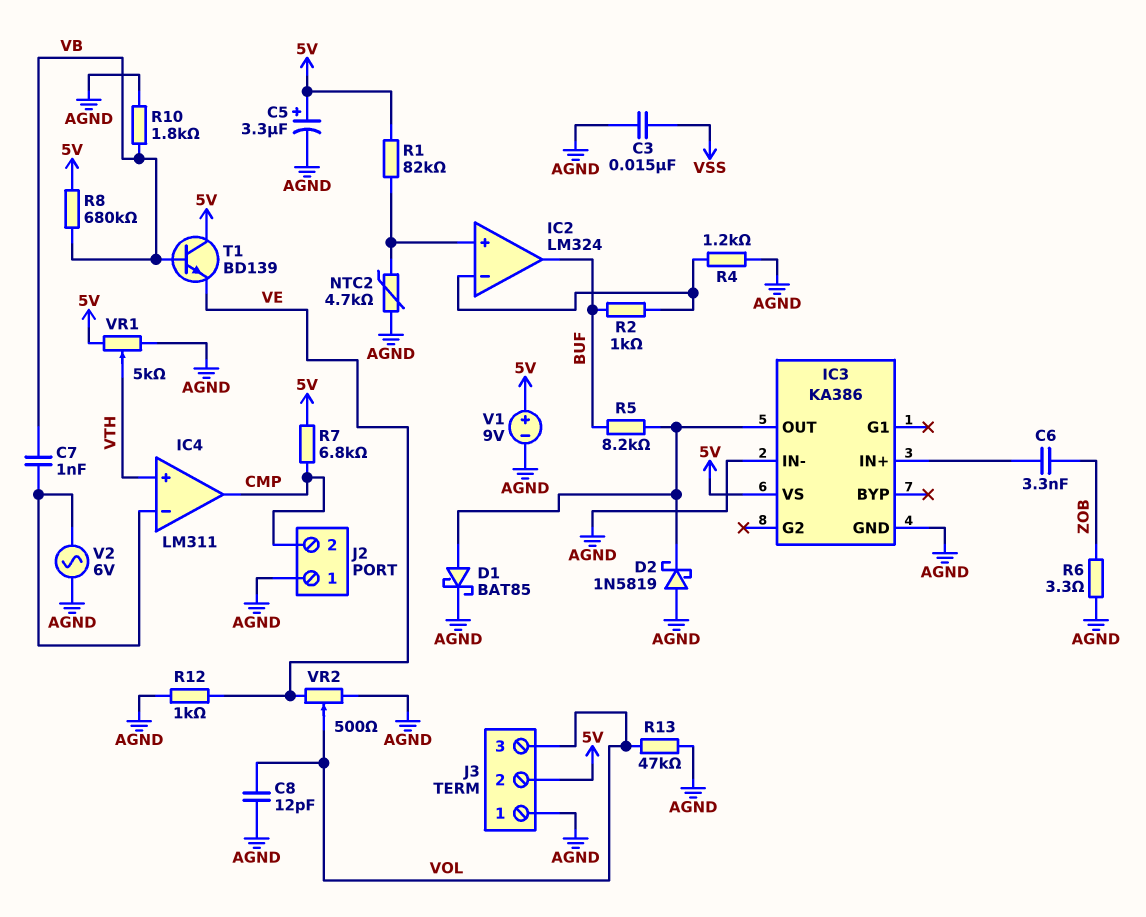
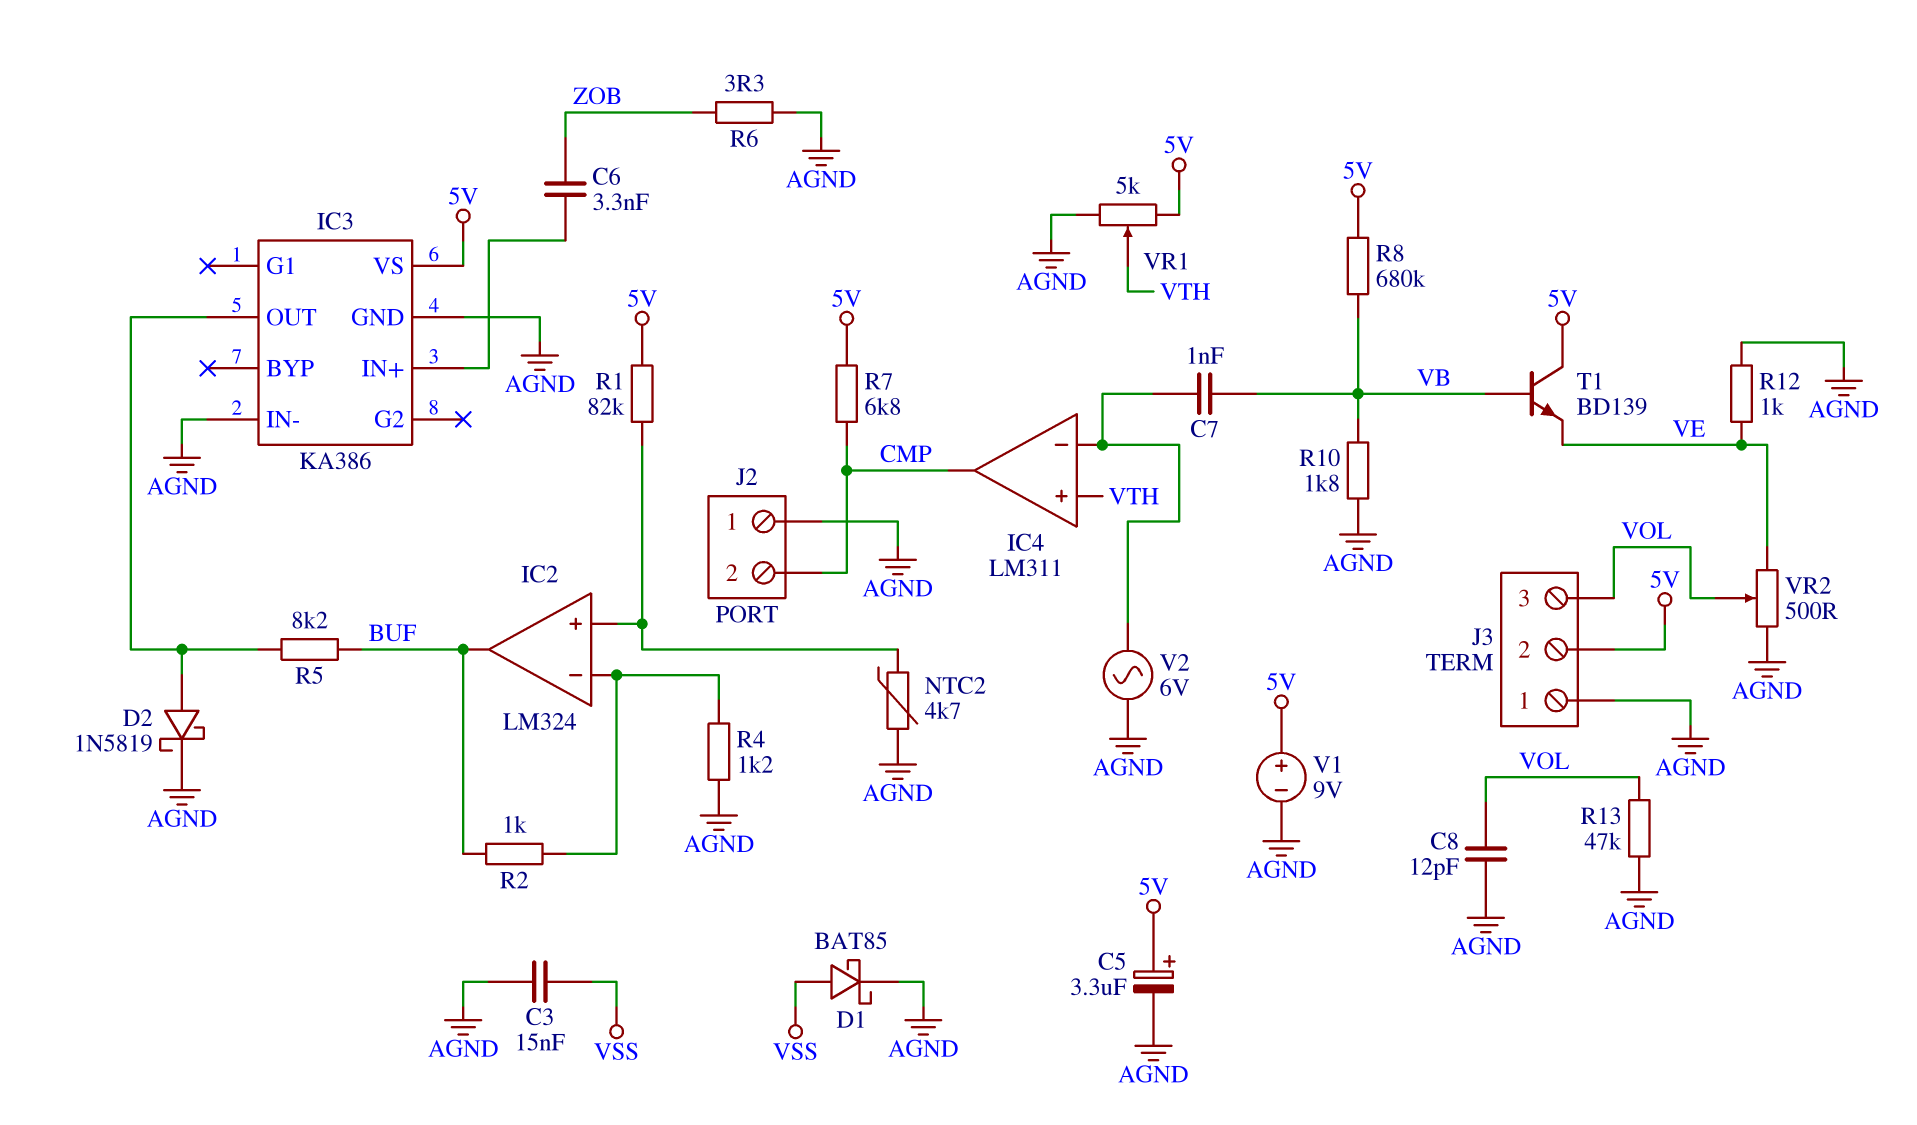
D1: schottky BAT85 (A IC3/OUT, K AGND) -> schottky BAT85 (A VSS, K AGND)
D2: schottky 1N5819 (A AGND, K IC3/OUT) -> schottky 1N5819 (A IC3/OUT, K AGND)

